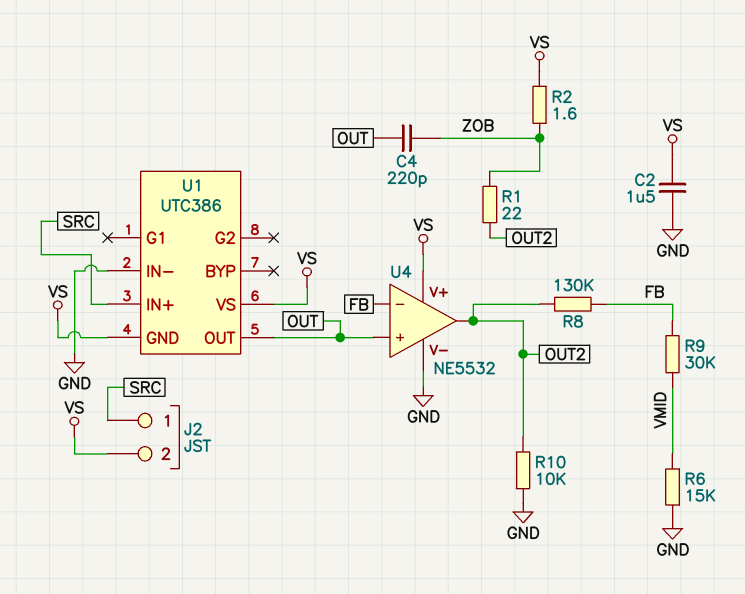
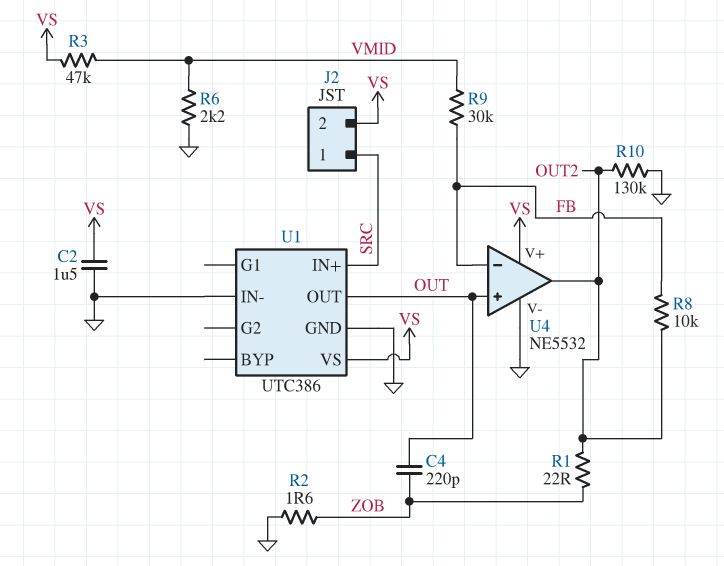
R2: 1.6 (VS, ZOB) -> 1.6 (GND, ZOB)
R3: none -> 47k (VMID, VS)
R6: 15k (GND, VMID) -> 2.2k (GND, VMID)
R8: 130k (FB, OUT2) -> 10k (FB, OUT2)
R10: 10k (GND, OUT2) -> 130k (GND, OUT2)
U1 pin GND: VS -> GND

